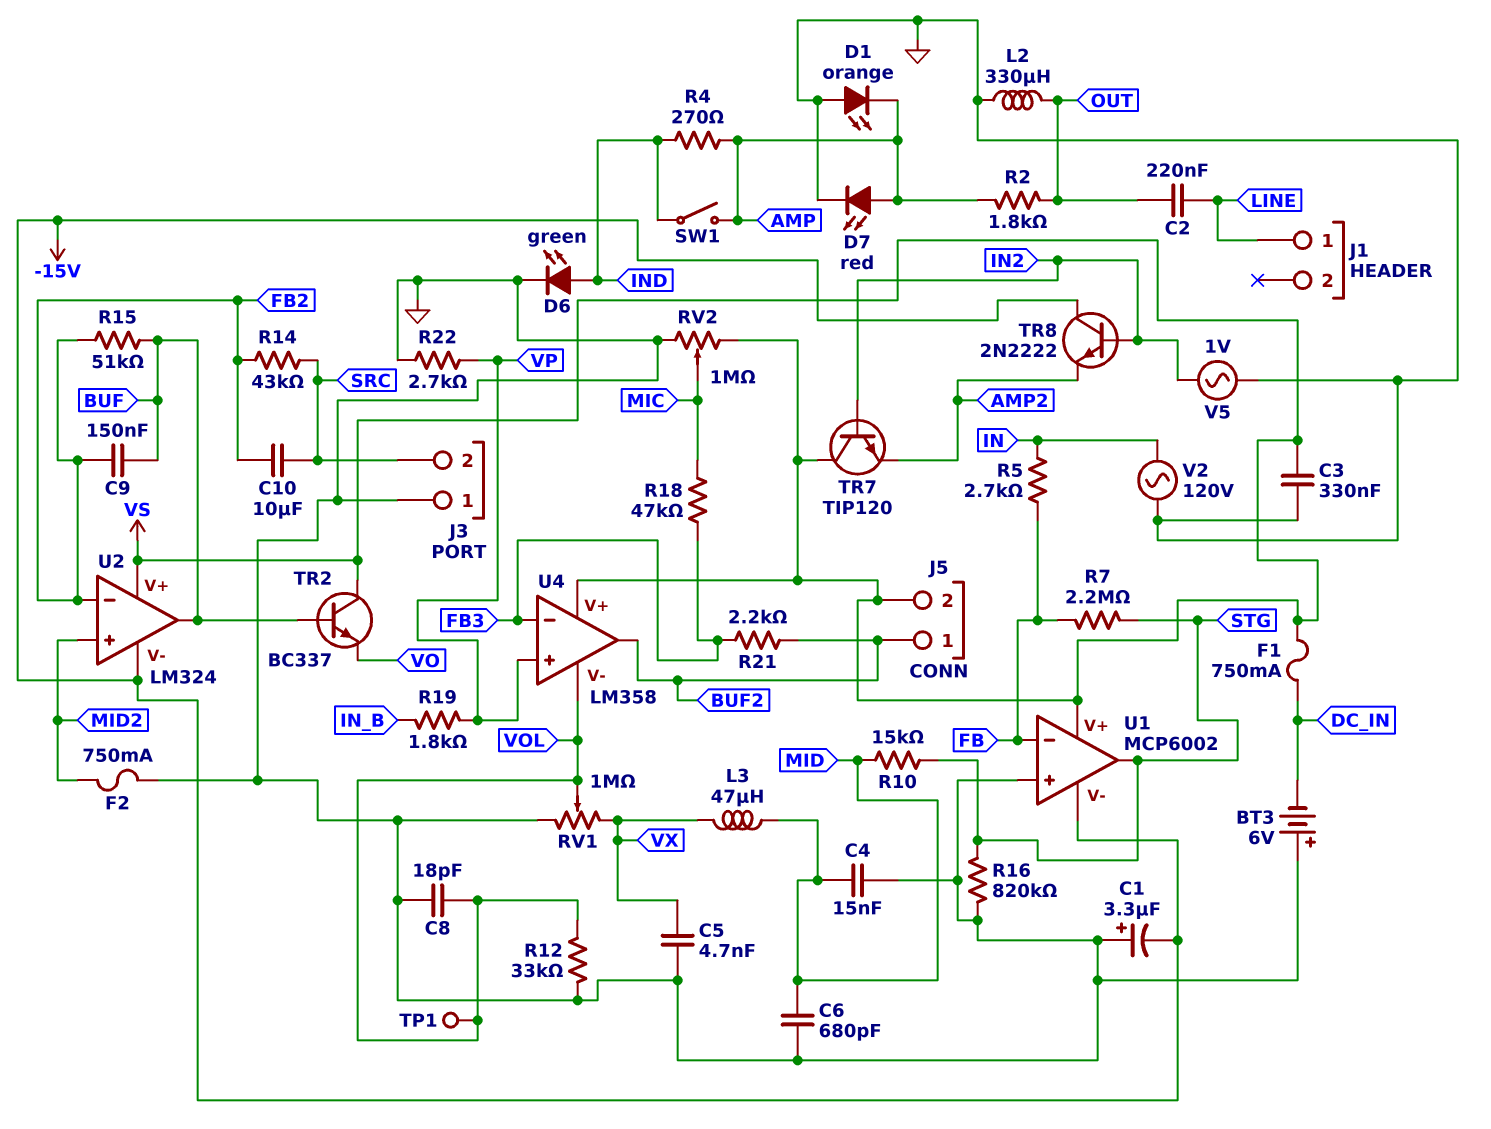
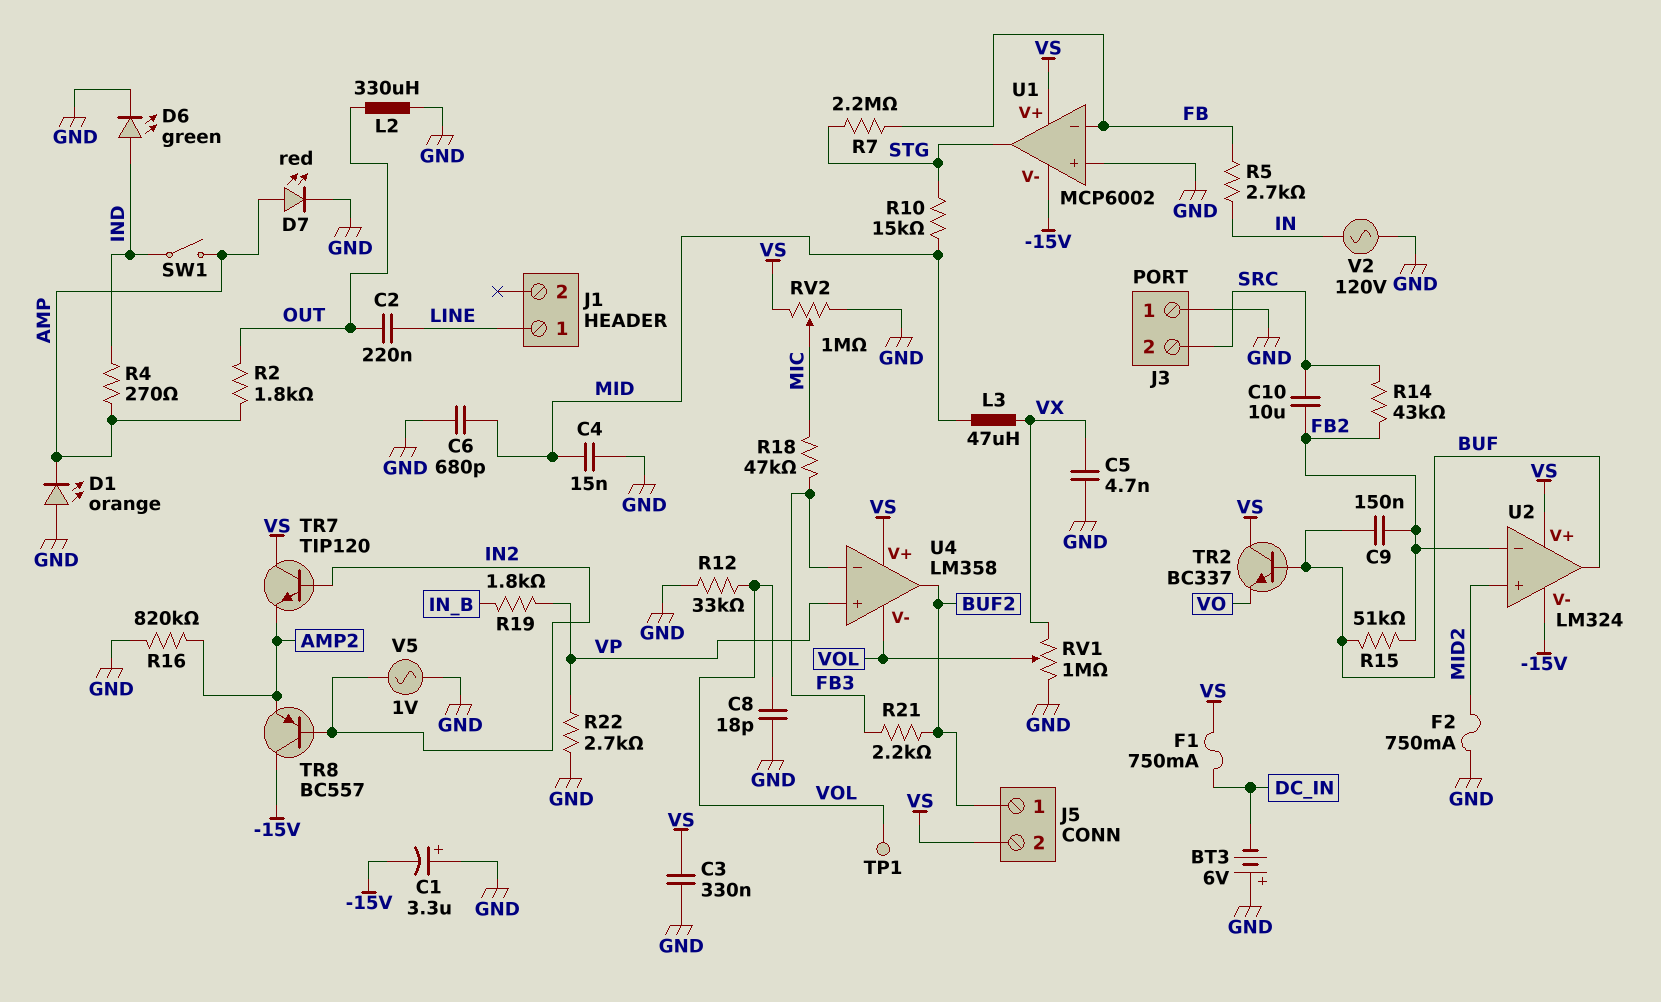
R16: 820k (GND, STG) -> 820k (AMP2, GND)
TR8: NPN 2N2222 (B IN2, C -15V, E AMP2) -> PNP BC557 (B IN2, C -15V, E AMP2)

